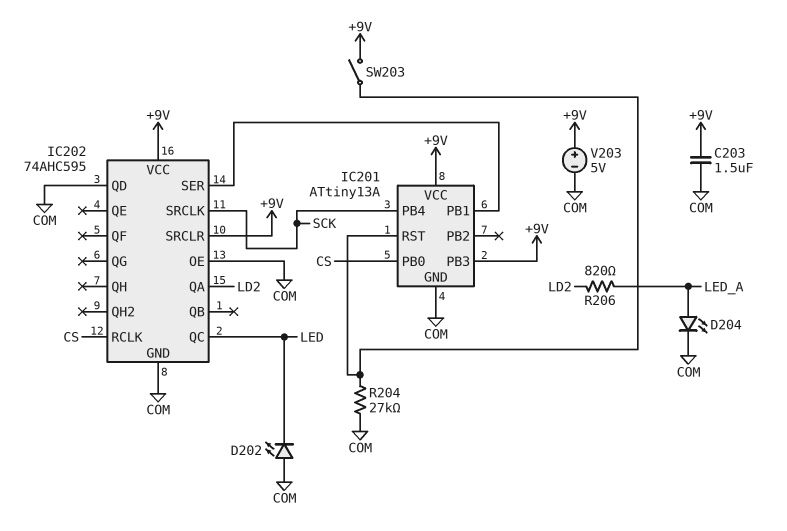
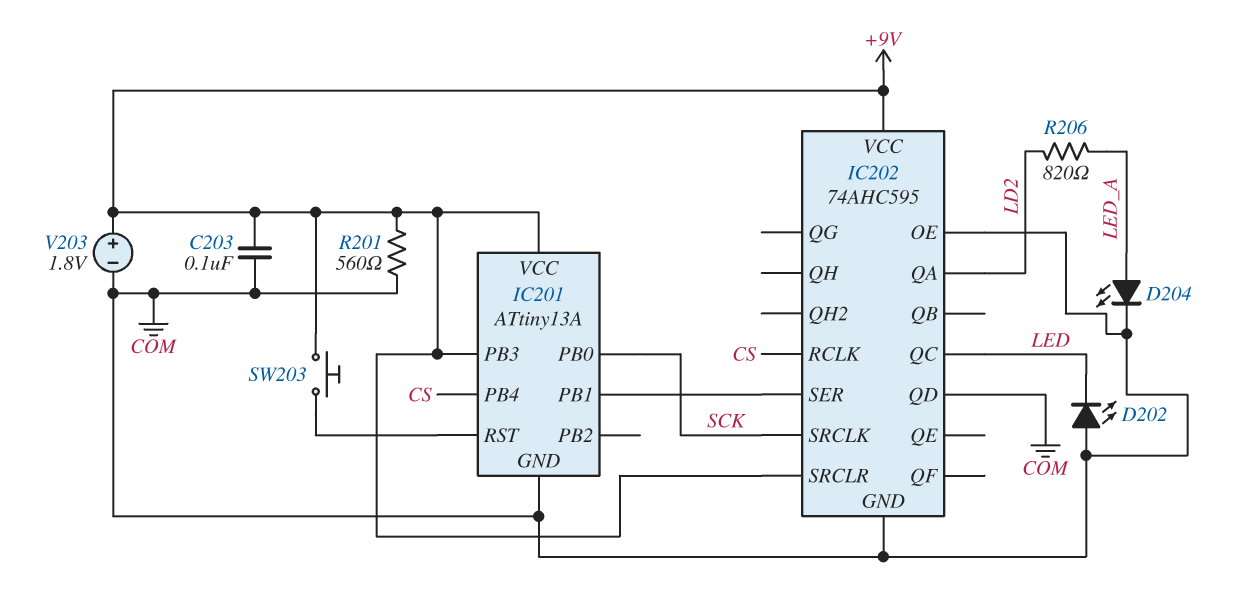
C203: 1.5uF (+9V, COM) -> 100nF (+9V, COM)
IC201 pin PB0: CS -> SCK
IC201 pin PB4: SCK -> CS
R201: none -> 560 (+9V, COM)
R204: 27k (COM, IC201/RST) -> none
SW203: switch (+9V, IC201/RST) -> button (+9V, IC201/RST)
V203: 5V (plus +9V, minus COM) -> 1.8V (plus +9V, minus COM)

